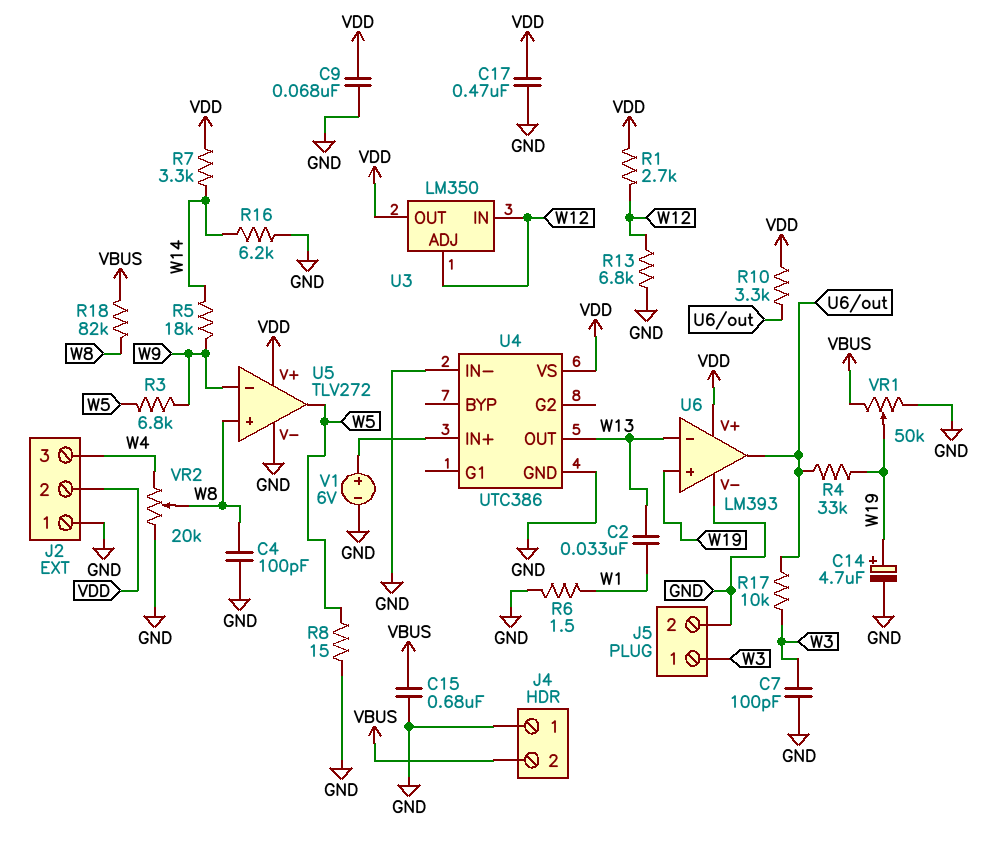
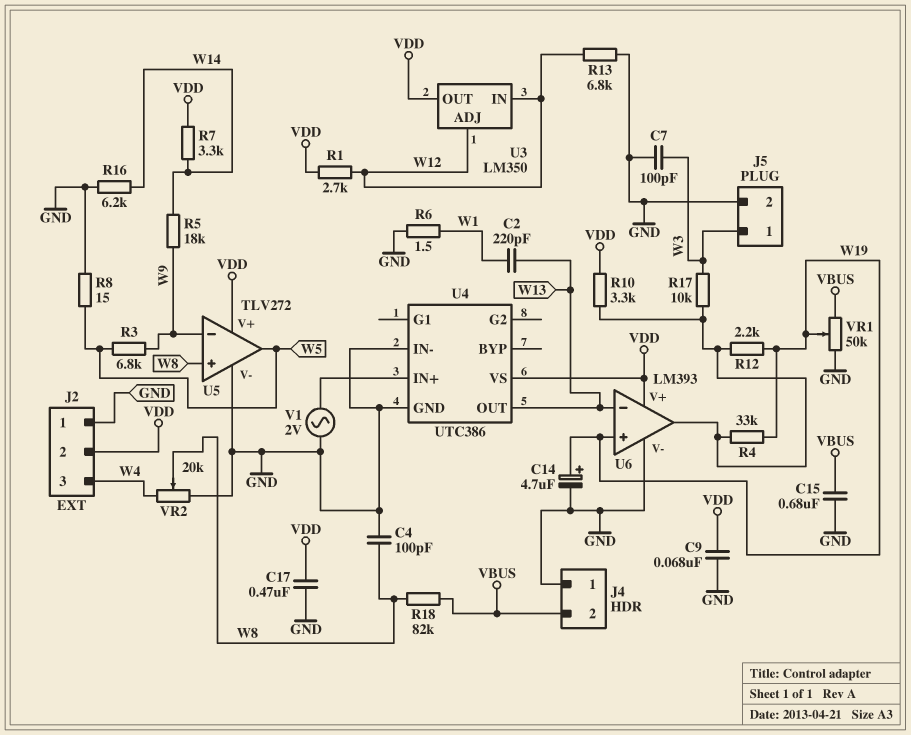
C2: 33nF (W1, W13) -> 220pF (W1, W13)
R12: none -> 2.2k (U6/out, W19)
V1: 6V (plus U4/IN+, minus GND) -> AC 2V (GND, U4/IN+)

